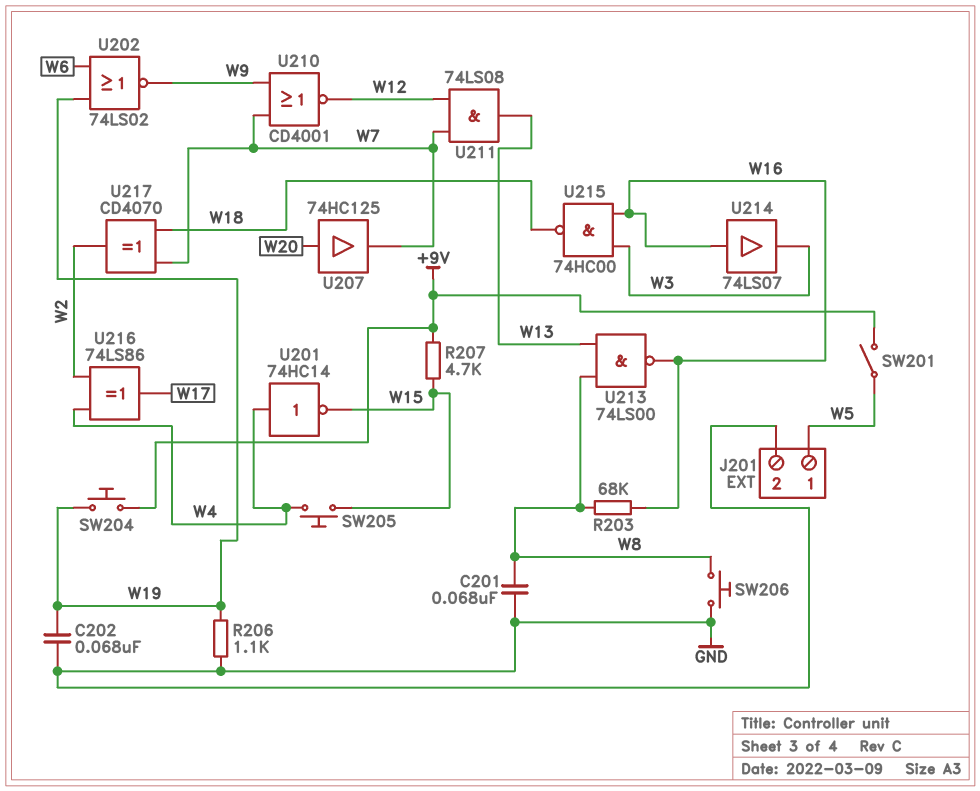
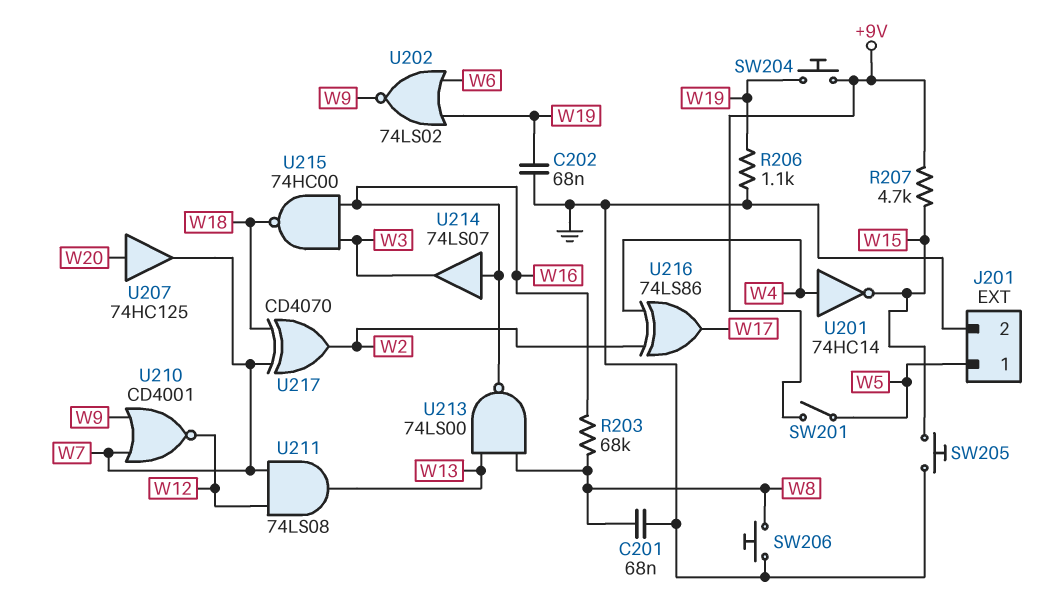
SW205: button (W4, W15) -> button (GND, W15)

